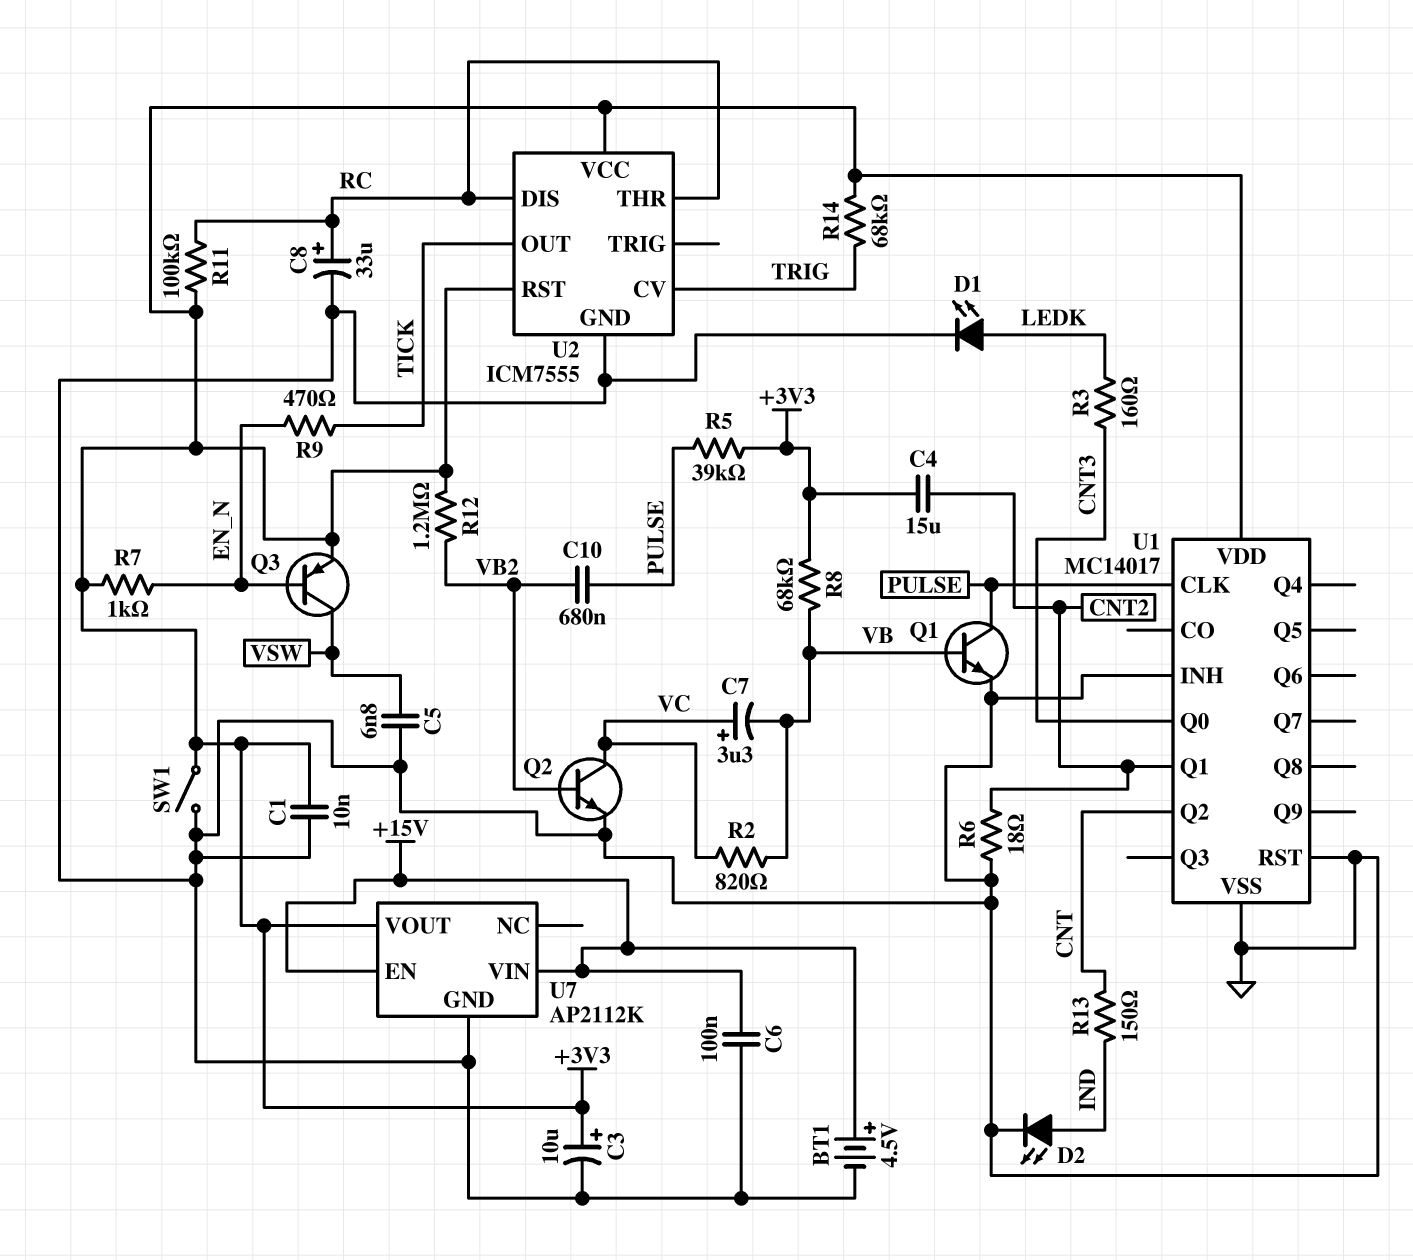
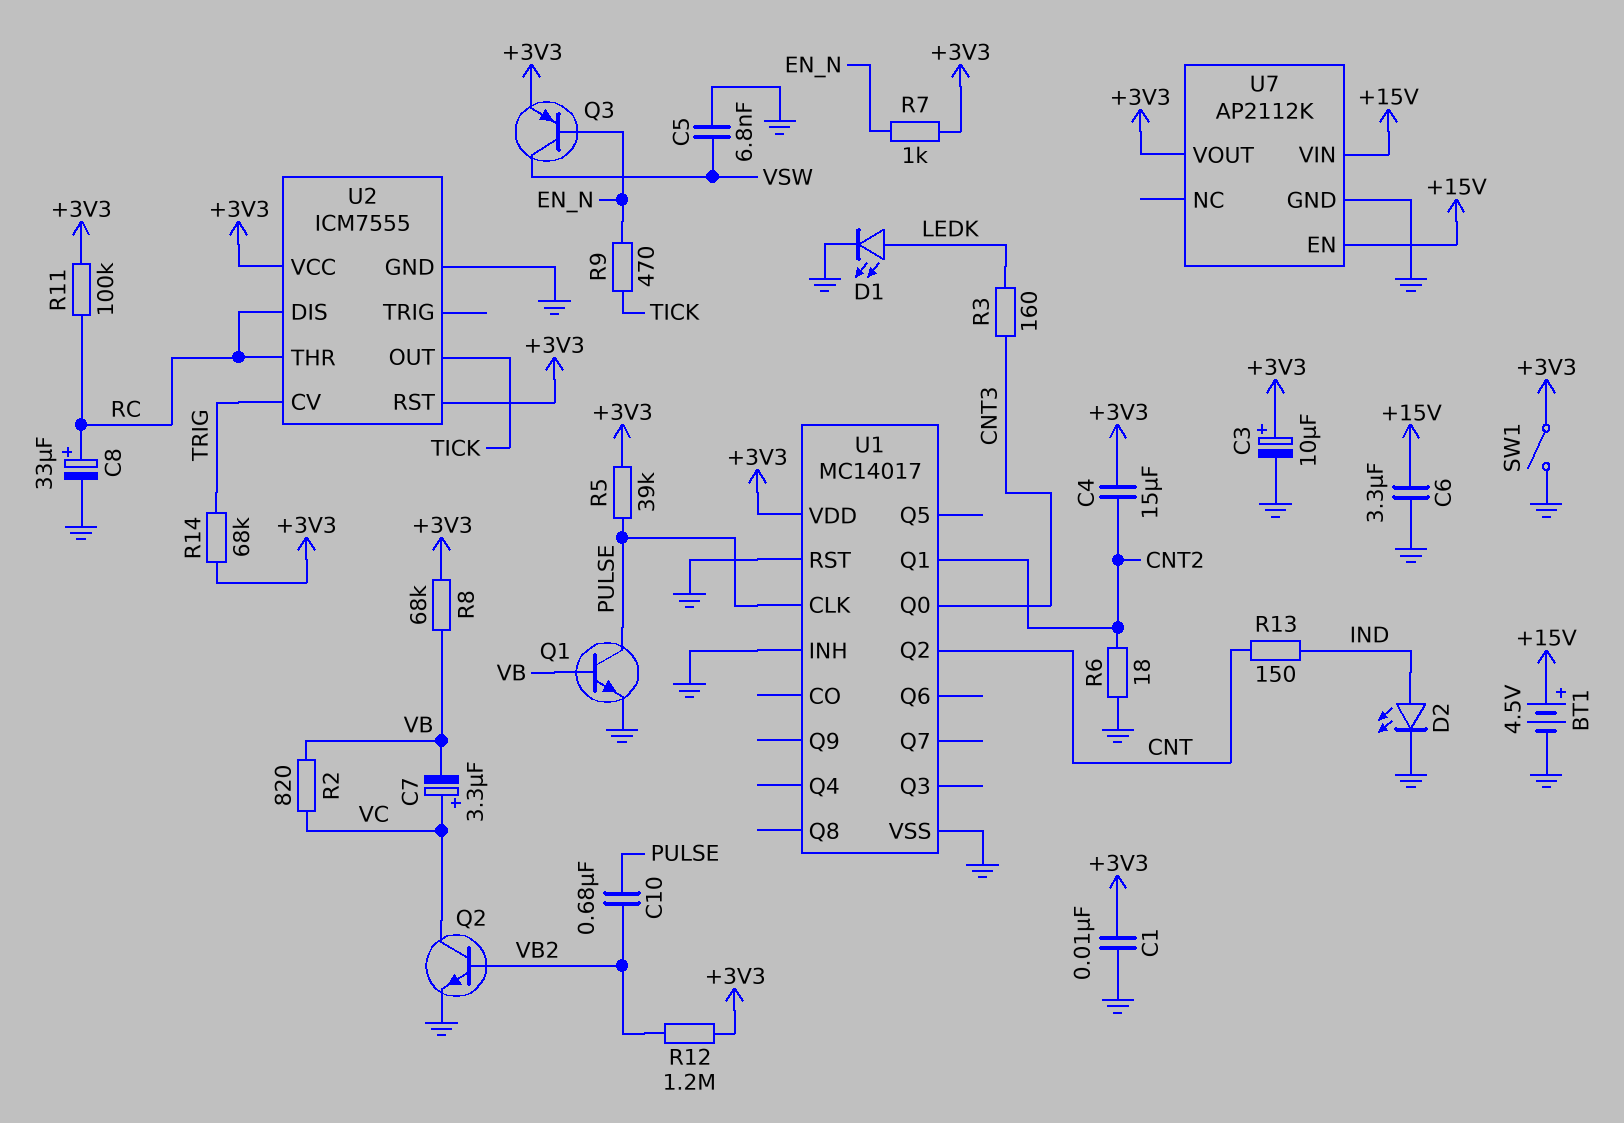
C6: 100nF (+15V, GND) -> 3.3uF (+15V, GND)

